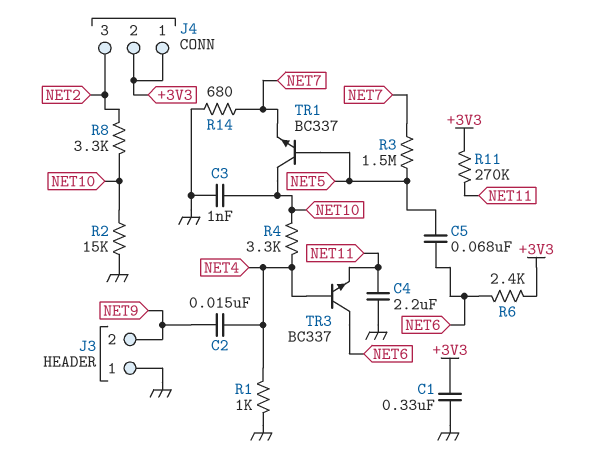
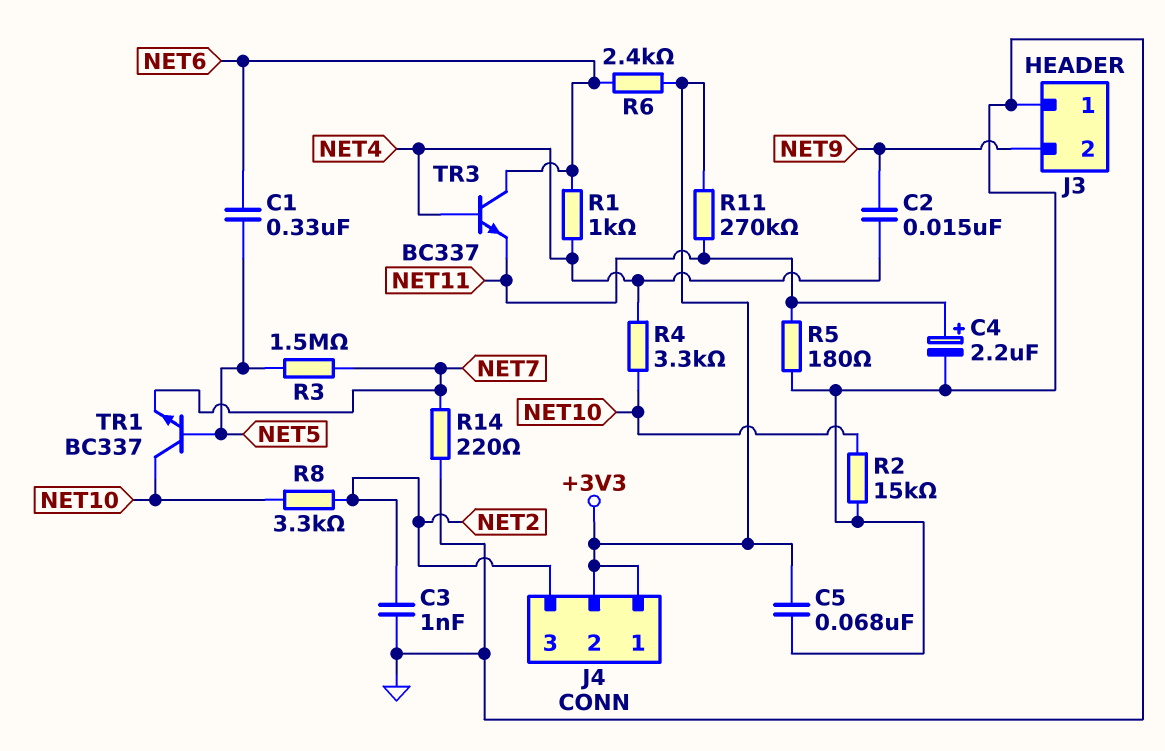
C1: 330nF (+3V3, GND) -> 330nF (NET5, NET6)
C3: 1nF (GND, NET10) -> 1nF (GND, NET2)
C4: 2.2uF (GND, NET11) -> 2.2uF (plus NET11, minus GND)
C5: 68nF (NET5, NET6) -> 68nF (+3V3, GND)
R1: 1k (GND, NET4) -> 1k (NET4, NET6)
R5: none -> 180 (GND, NET11)
R14: 680 (GND, NET7) -> 220 (GND, NET7)

